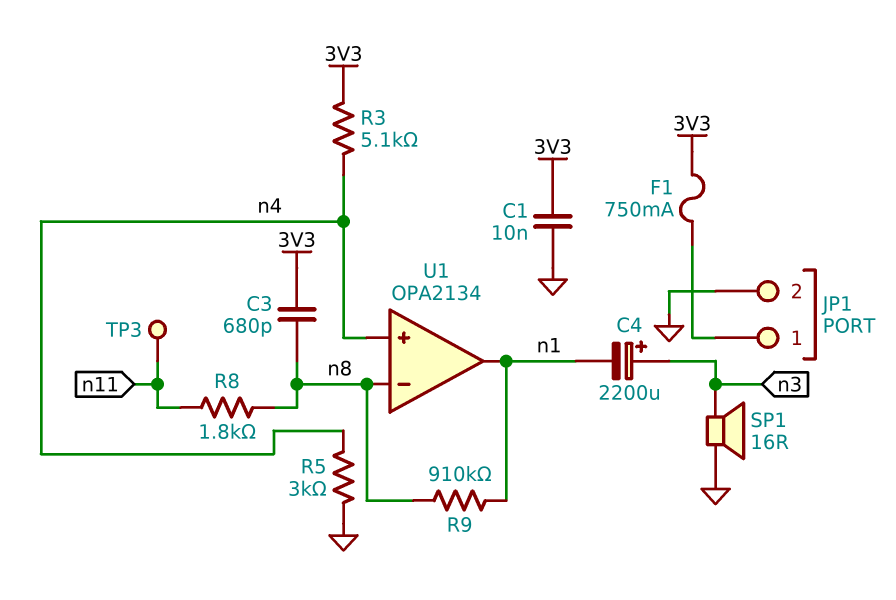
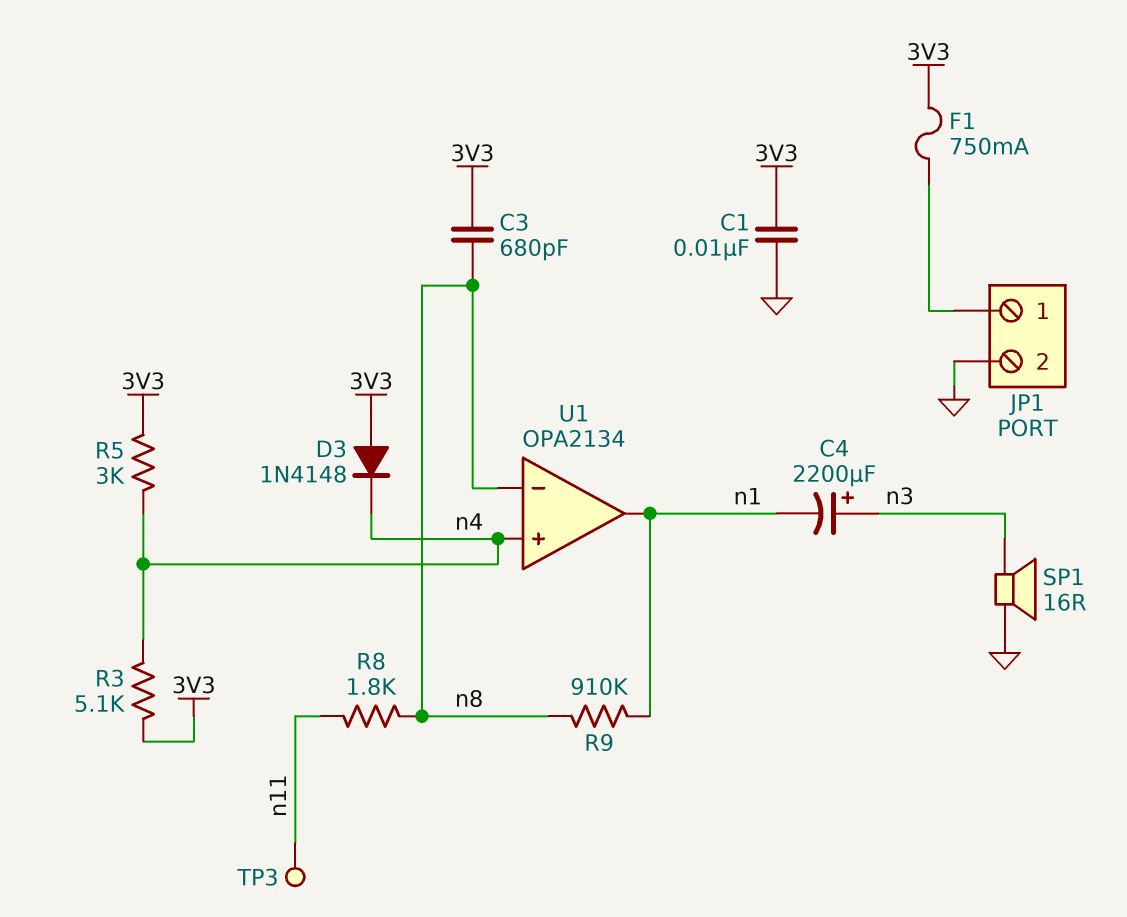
D3: none -> diode 1N4148 (A 3V3, K n4)
R5: 3k (GND, n4) -> 3k (3V3, n4)

